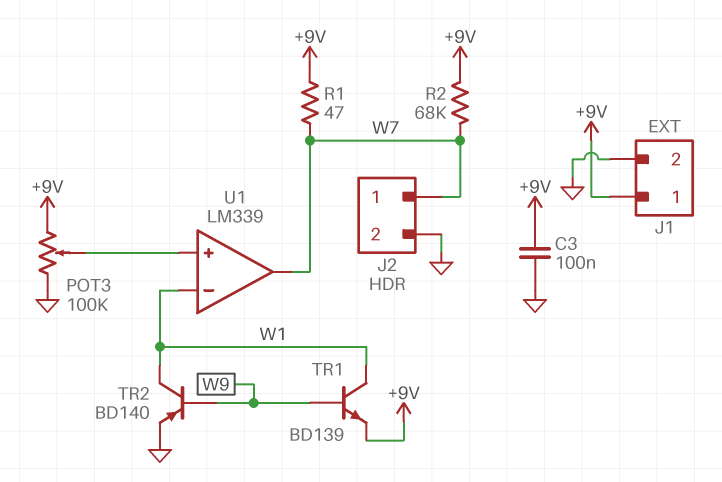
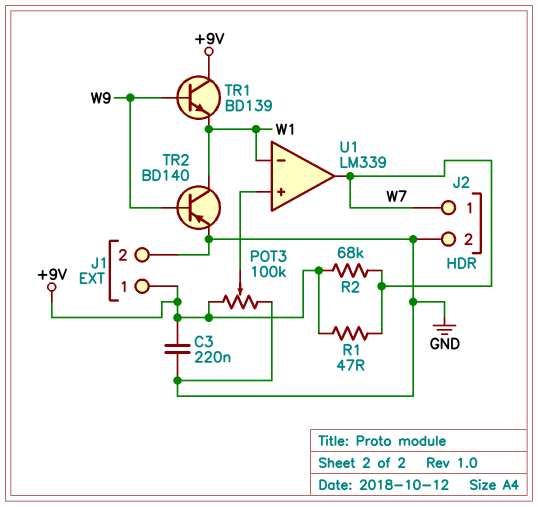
C3: 100nF (+9V, GND) -> 220nF (+9V, GND)
TR1: NPN BD139 (B W9, C W1, E +9V) -> NPN BD139 (B W9, C +9V, E W1)

